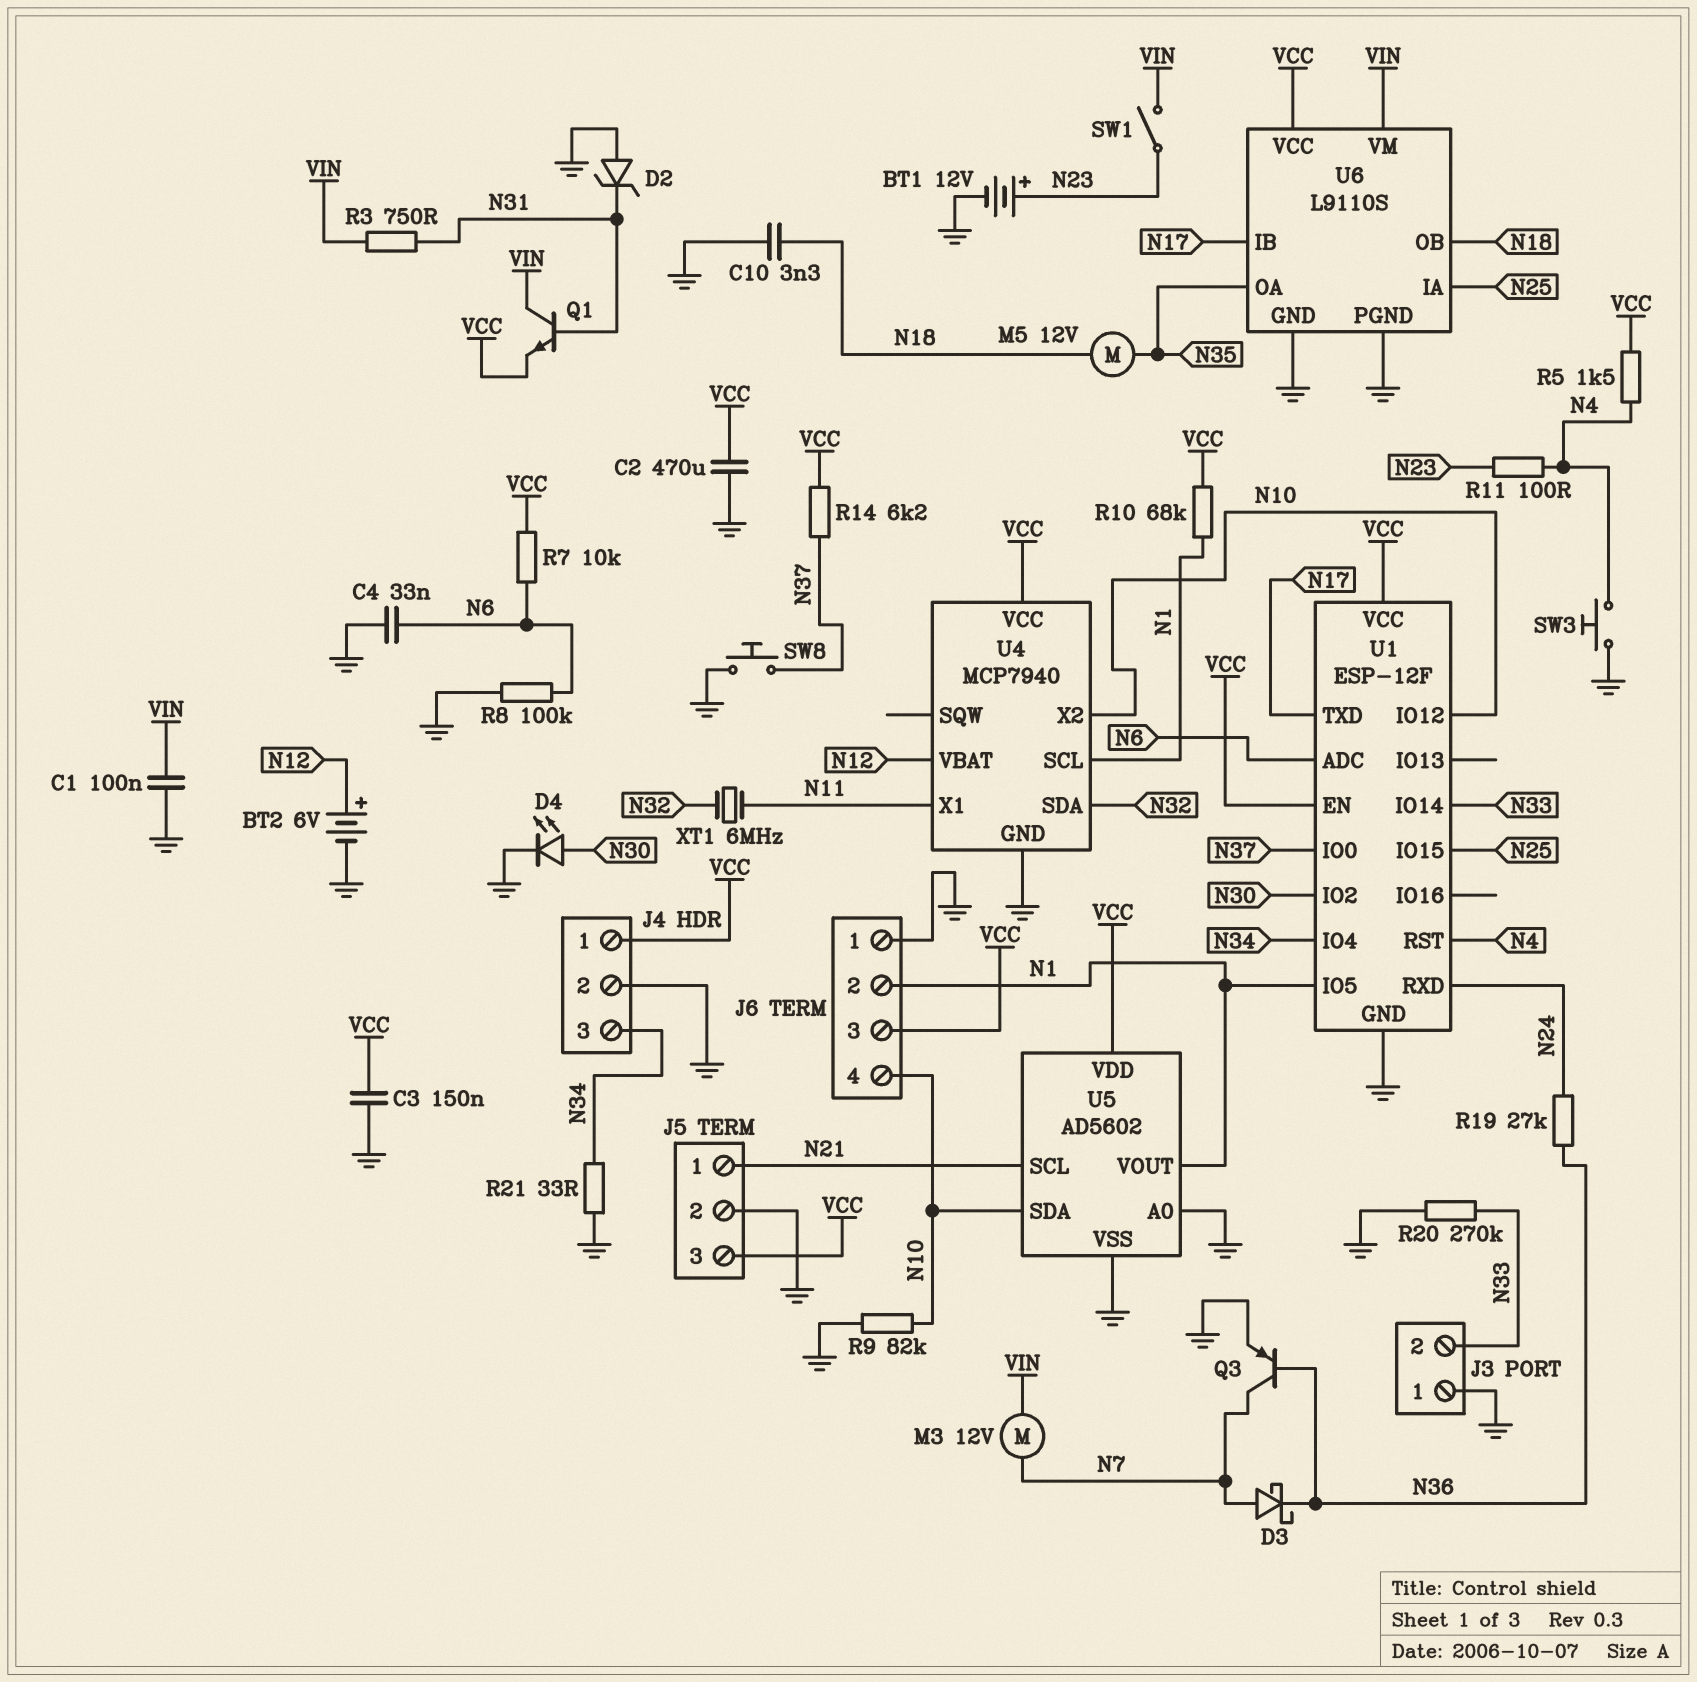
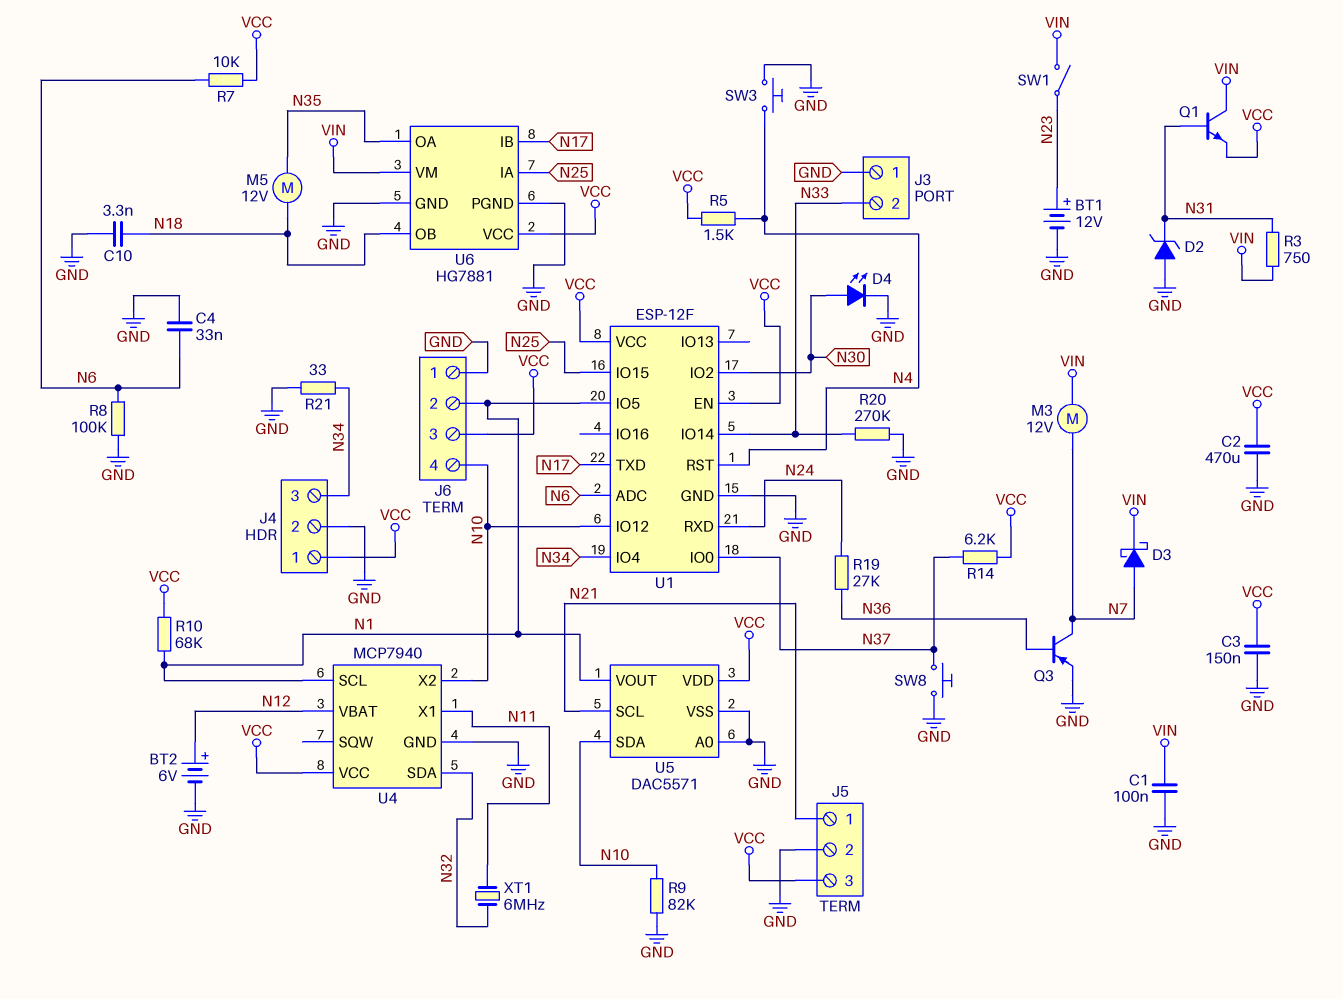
D3: schottky (A N7, K N36) -> schottky (A N7, K VIN)
R11: 100 (N4, N23) -> none
U5: AD5602 -> DAC5571
U6: L9110S -> HG7881

